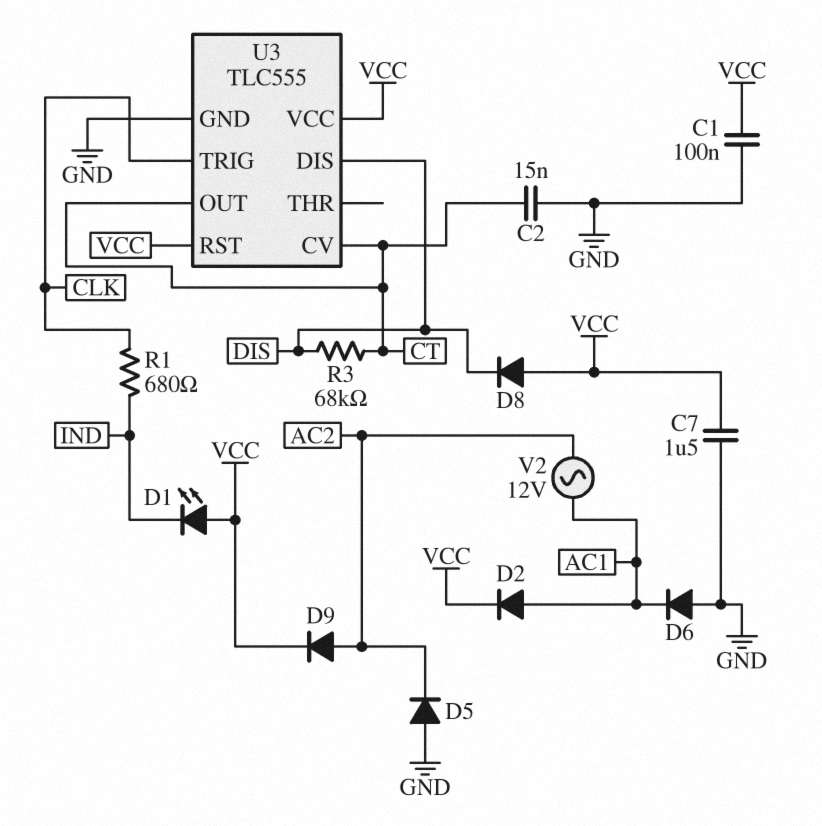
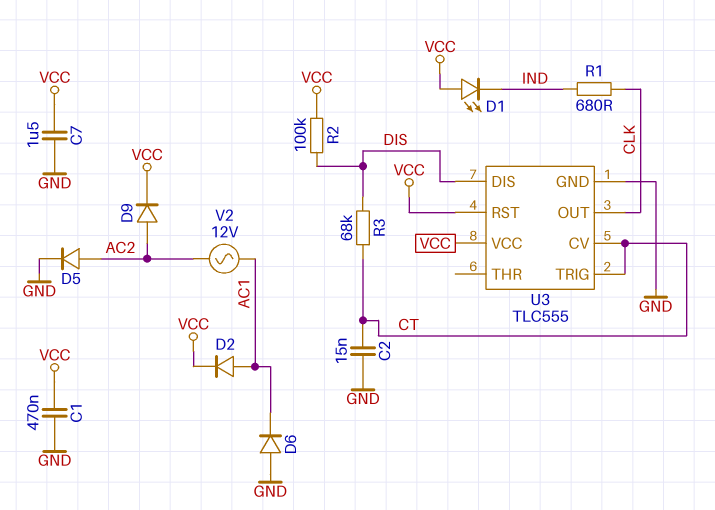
C1: 100nF (GND, VCC) -> 470nF (GND, VCC)
D5: diode (A GND, K AC2) -> diode (A AC2, K GND)
D8: diode (A VCC, K DIS) -> none
R2: none -> 100k (DIS, VCC)
U3 pin OUT: CT -> CLK
U3 pin TRIG: CLK -> CT

